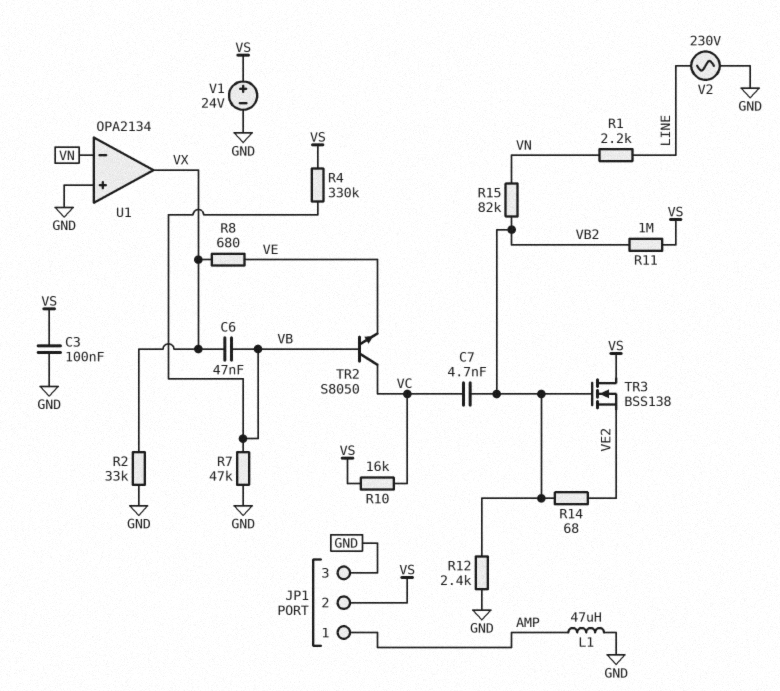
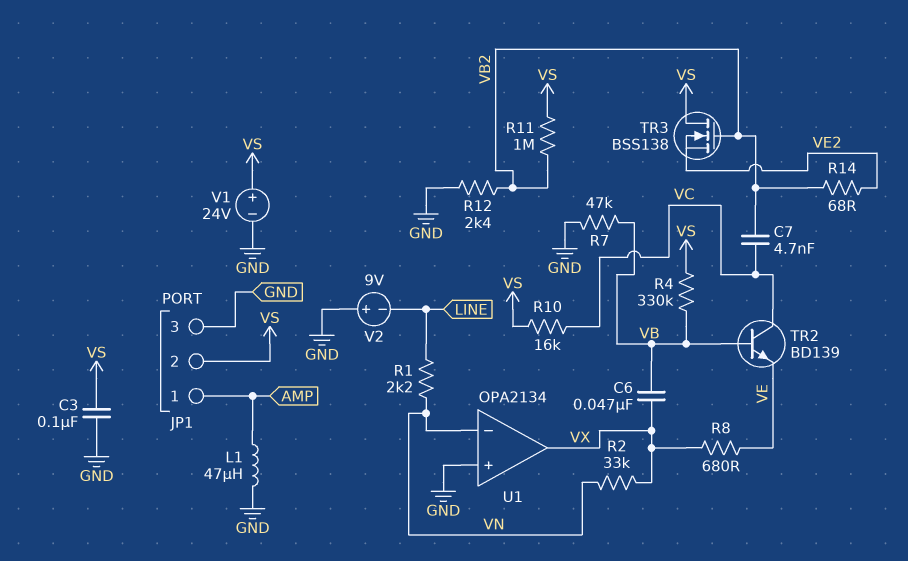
R2: 33k (GND, VX) -> 33k (VN, VX)
R15: 82k (VB2, VN) -> none
TR2: NPN S8050 (B VB, C VC, E VE) -> NPN BD139 (B VB, C VC, E VE)
V2: AC 230V (GND, LINE) -> 9V (plus GND, minus LINE)

